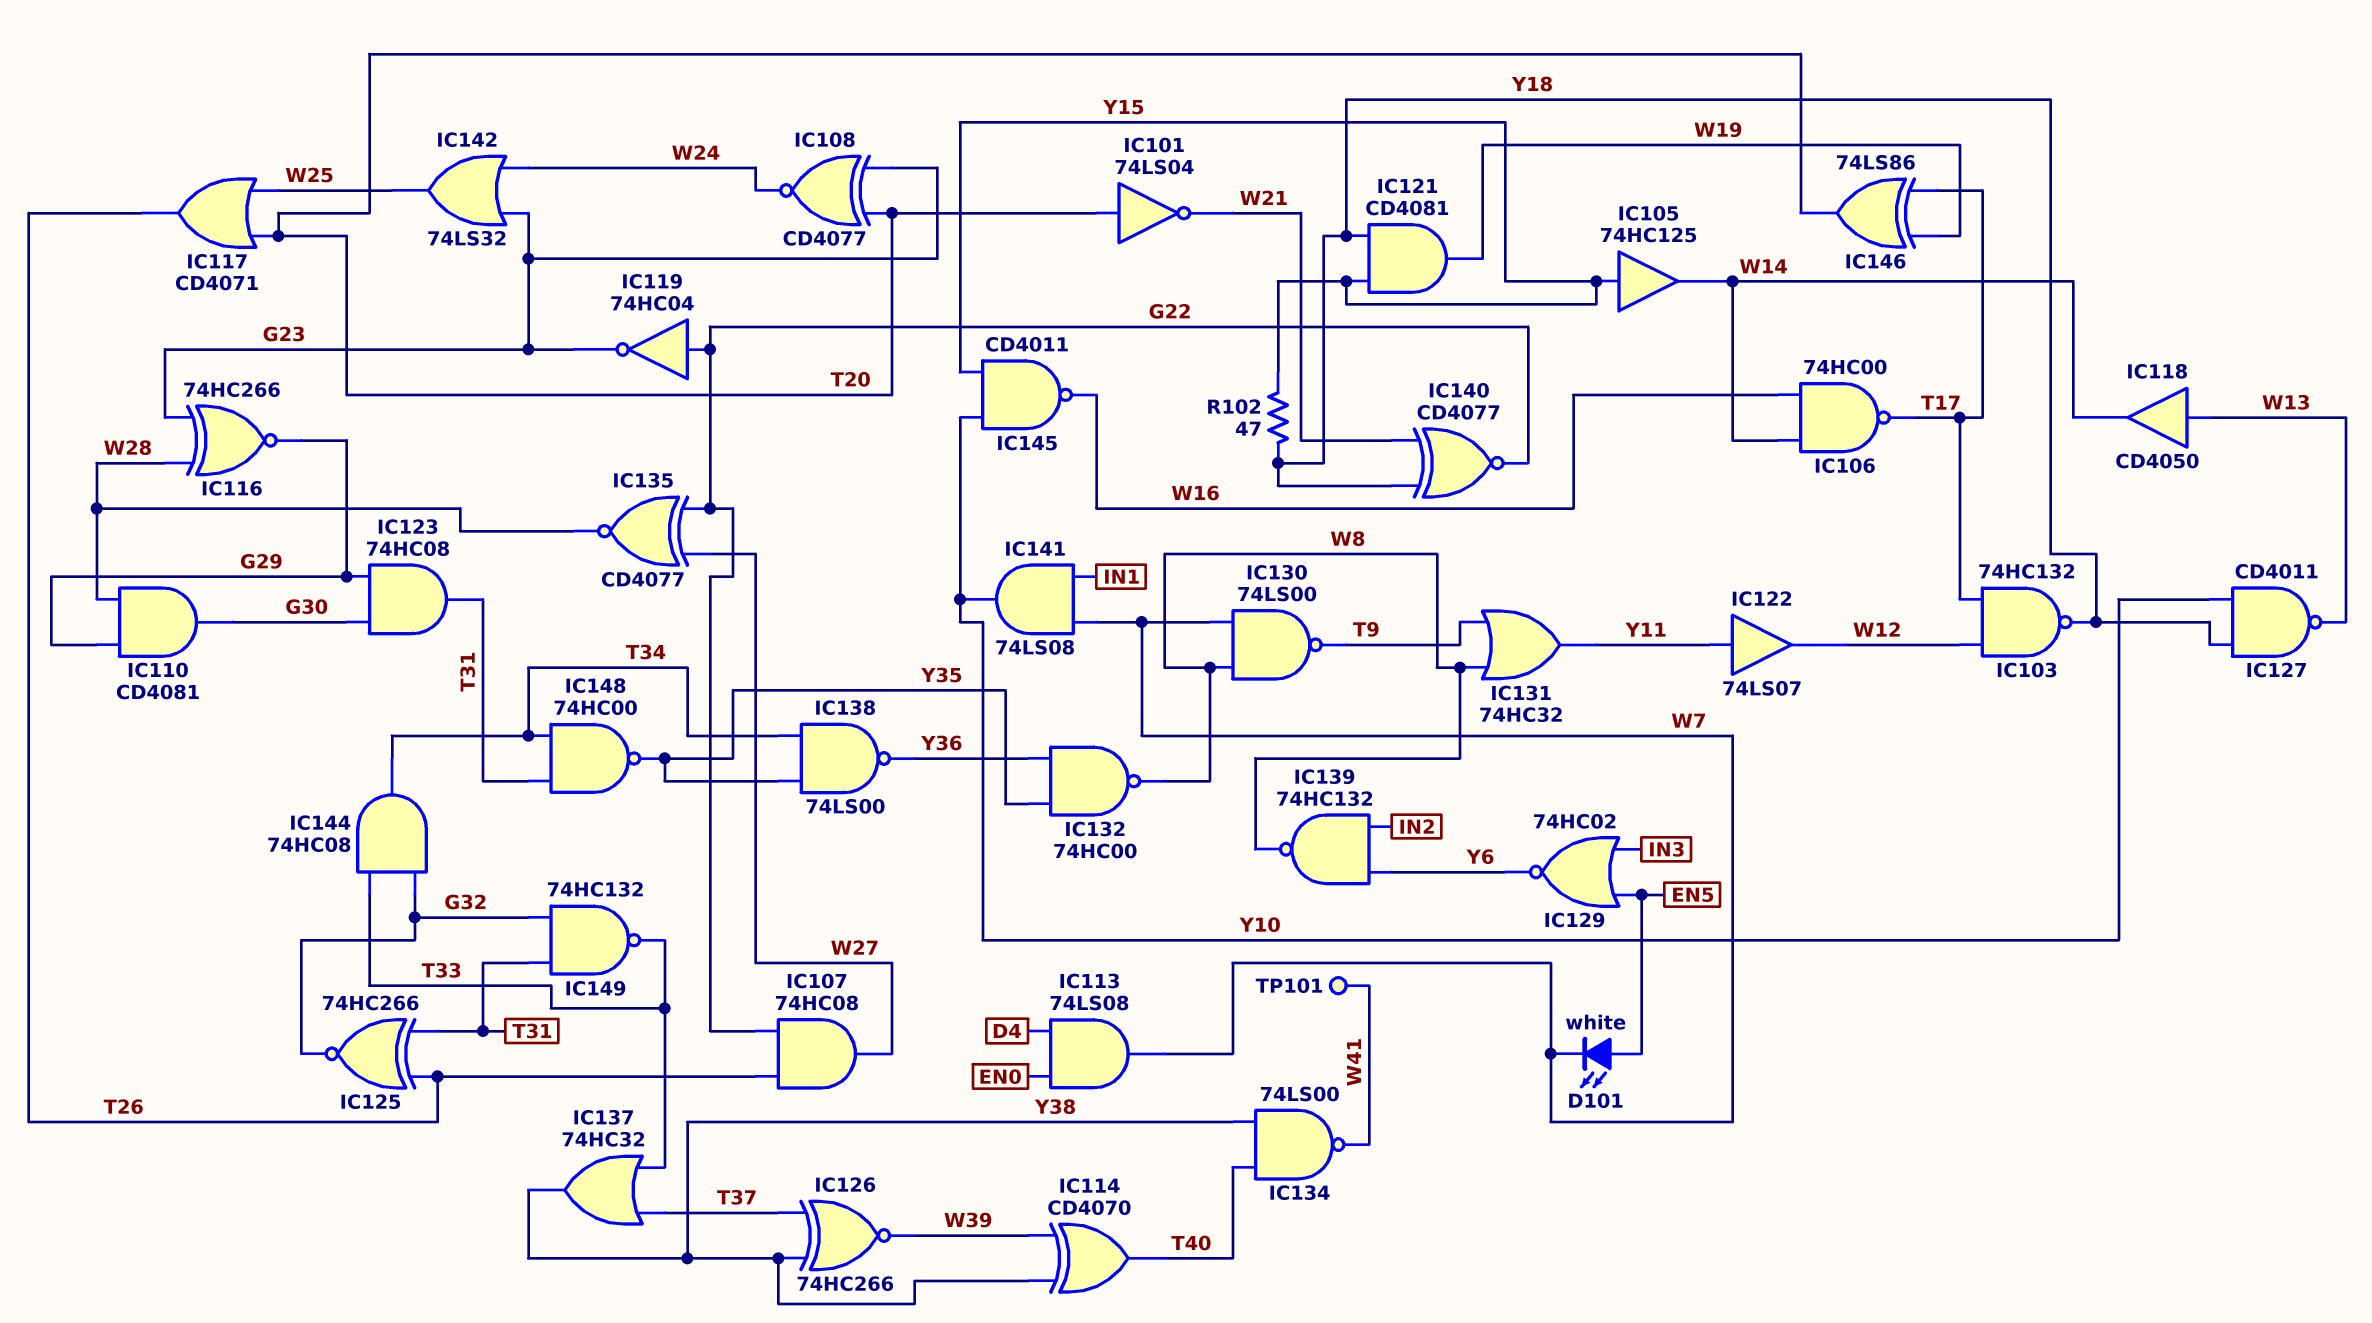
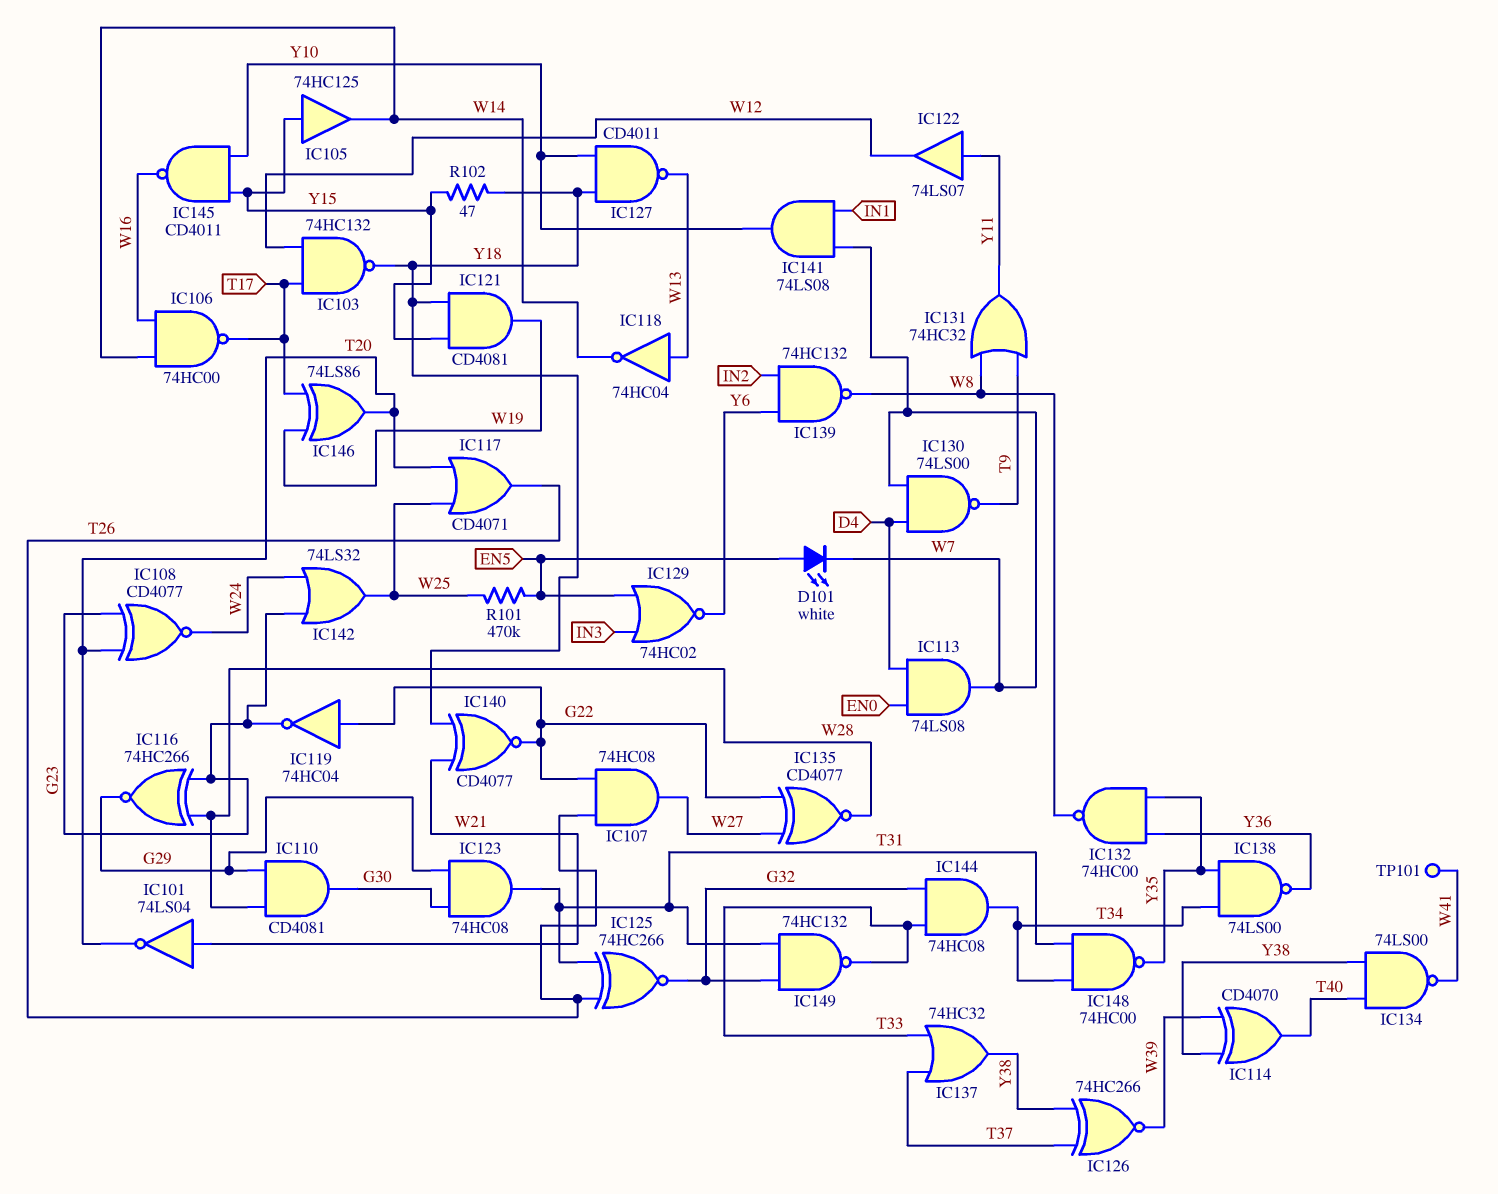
IC101: NOT 74LS04 (in T20, out W21) -> NOT 74LS04 (in W21, out T20)
IC118: buffer CD4050 (in W13, out W14) -> NOT 74HC04 (in W13, out W14)
IC130: NAND 74LS00 (in W7, in W8, out T9) -> NAND 74LS00 (in D4, in W7, out T9)
R101: none -> 470k (EN5, W25)

